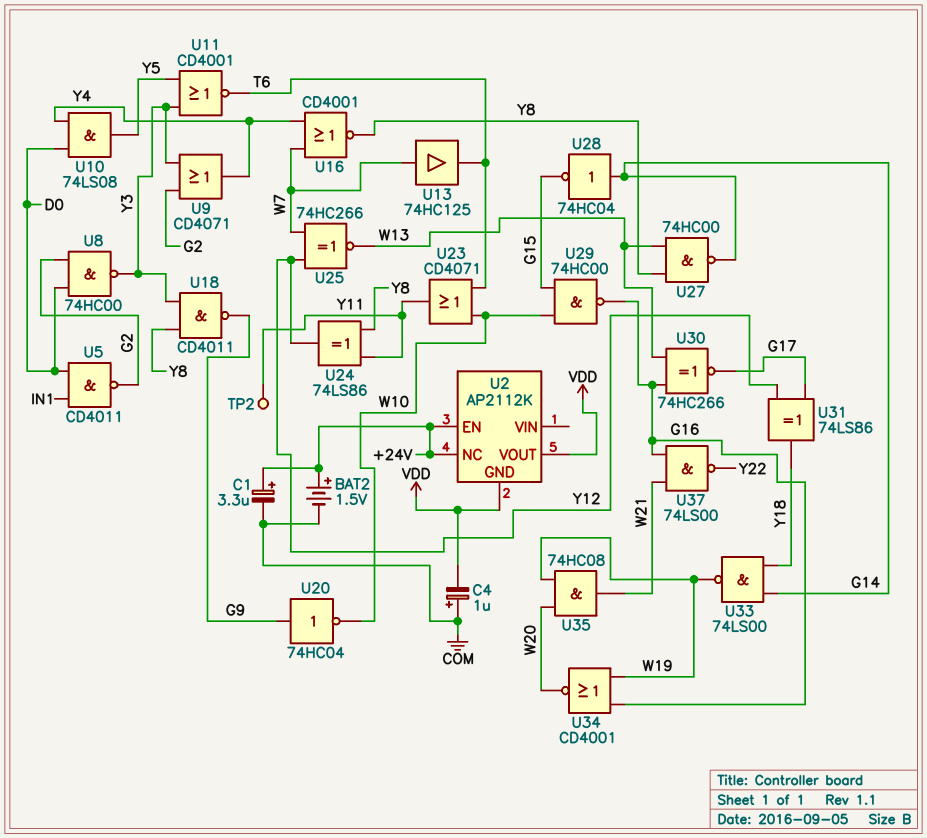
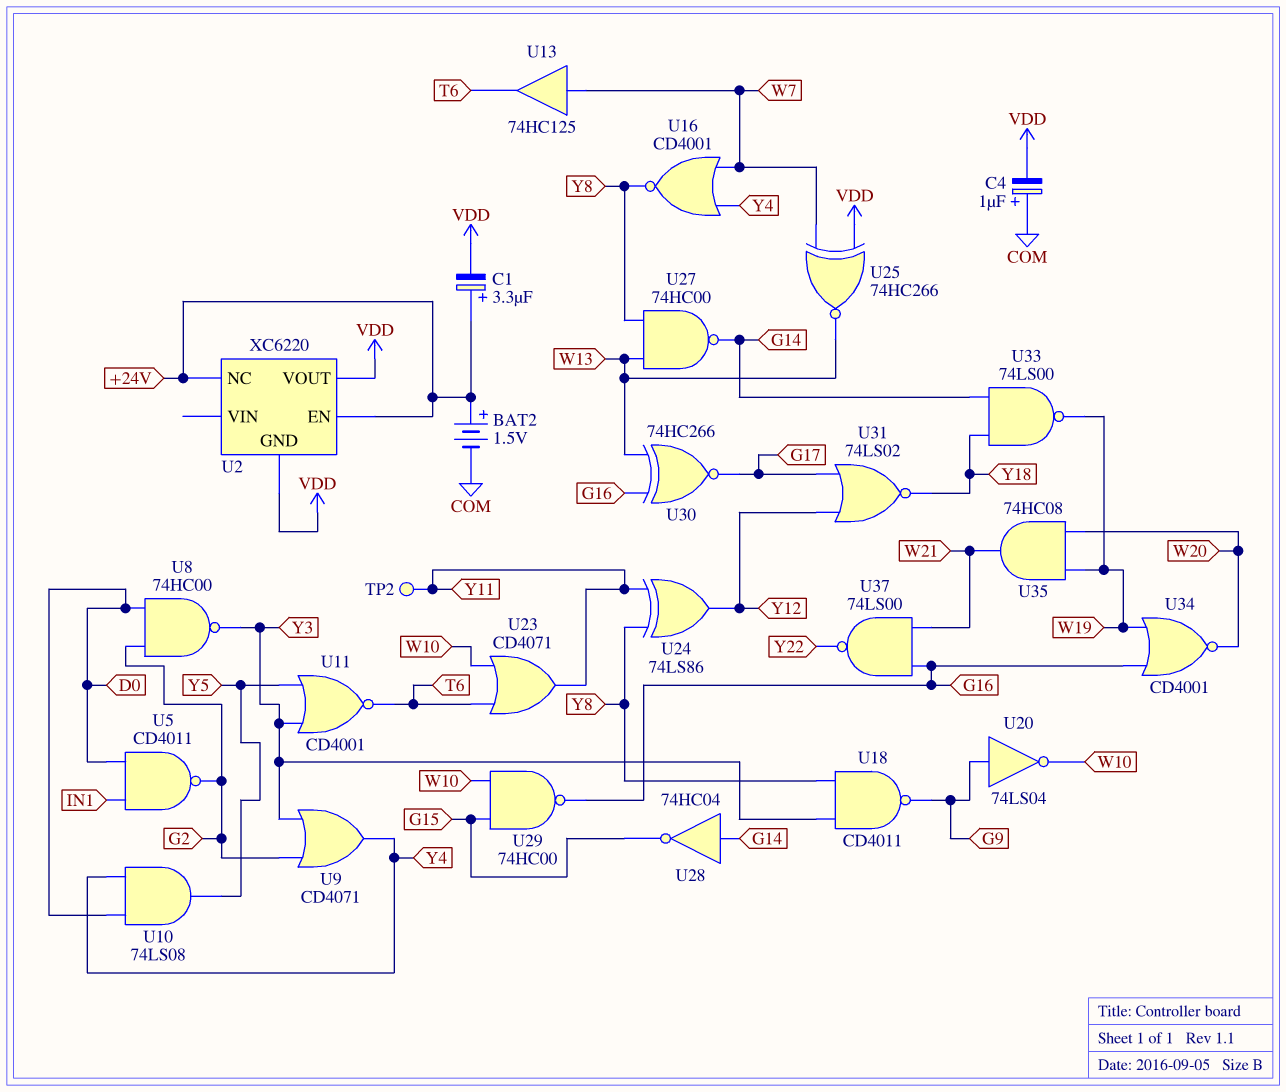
C1: 3.3uF (plus +24V, minus COM) -> 3.3uF (plus +24V, minus VDD)
U2: AP2112K -> XC6220
U20: NOT 74HC04 (in G9, out W10) -> NOT 74LS04 (in G9, out W10)
U25: XNOR 74HC266 (in W7, in Y12, out W13) -> XNOR 74HC266 (in VDD, in W7, out W13)
U31: XOR 74LS86 (in G17, in Y12, out Y18) -> NOR 74LS02 (in G17, in Y12, out Y18)

